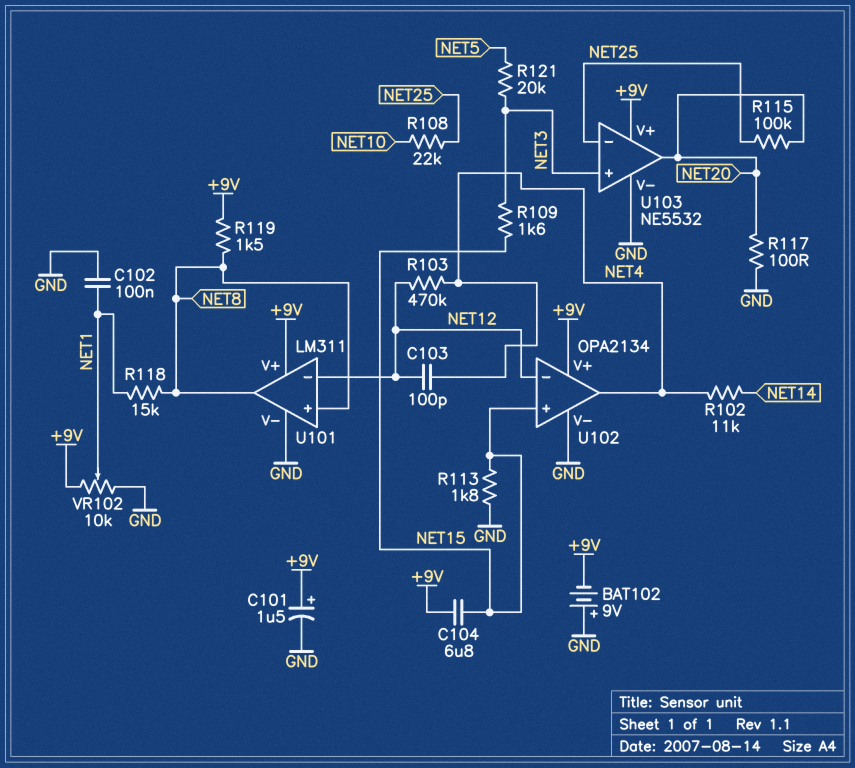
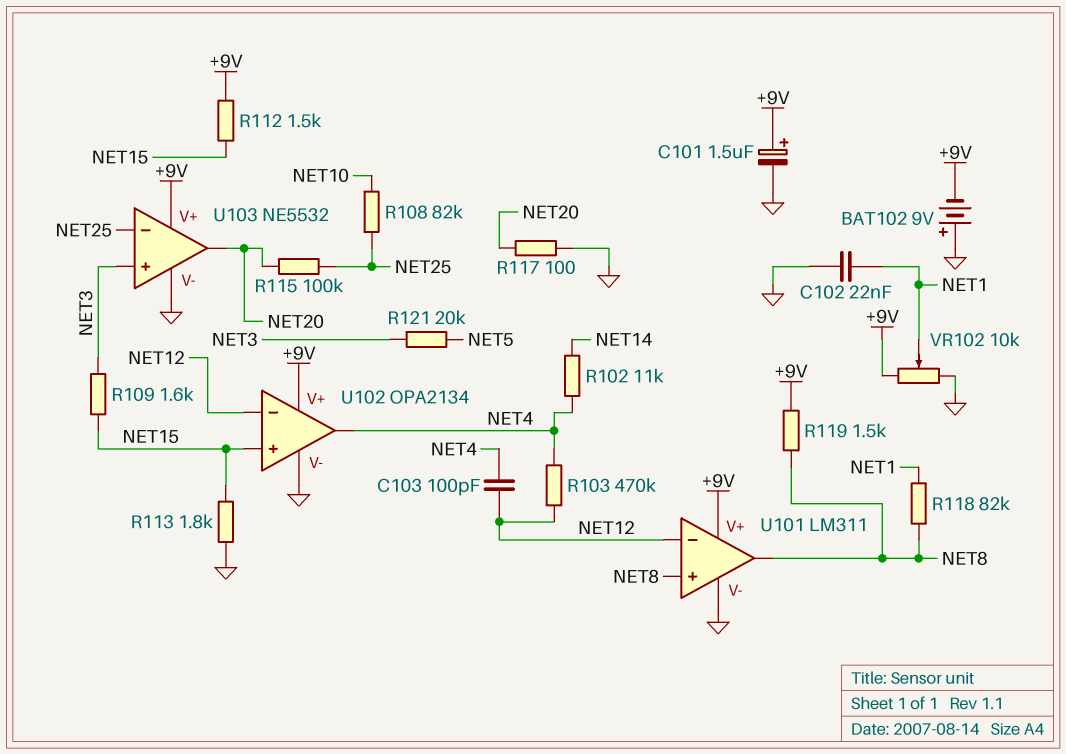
C102: 100nF (GND, NET1) -> 22nF (GND, NET1)
C104: 6.8uF (+9V, NET15) -> none
R108: 22k (NET10, NET25) -> 82k (NET10, NET25)
R112: none -> 1.5k (+9V, NET15)
R118: 15k (NET1, NET8) -> 82k (NET1, NET8)

